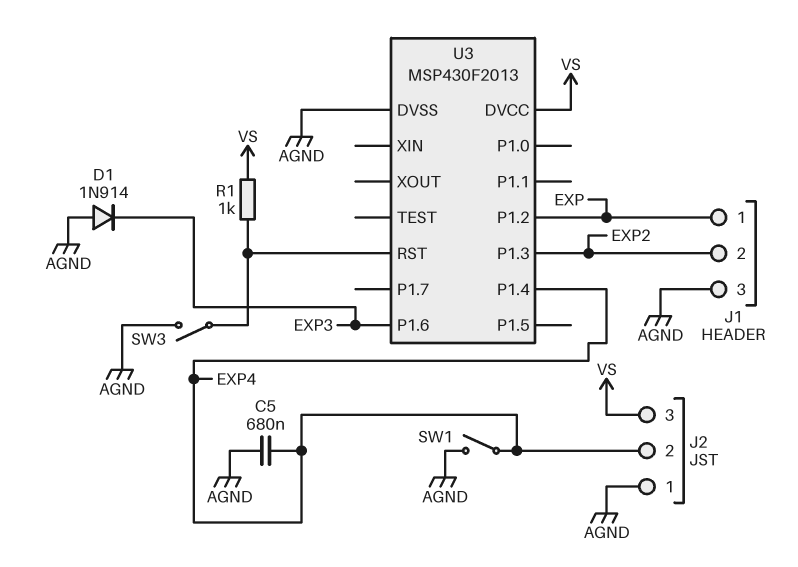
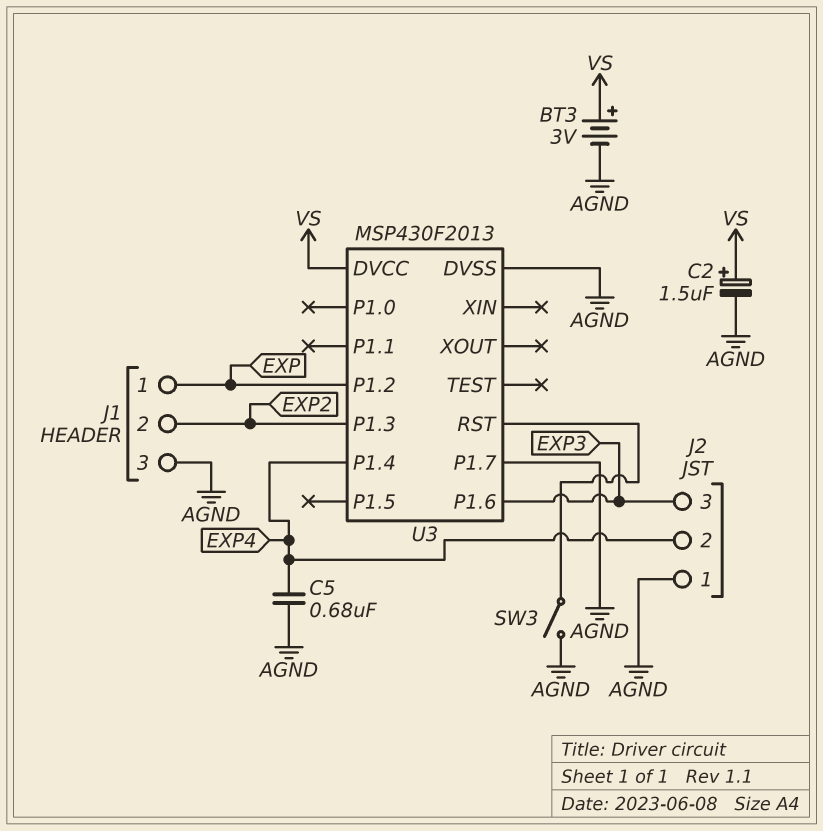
BT3: none -> 3V (plus VS, minus AGND)
C2: none -> 1.5uF (plus VS, minus AGND)
D1: diode 1N914 (A AGND, K EXP3) -> none
J2 pin 3: VS -> EXP3
R1: 1k (U3/RST, VS) -> none
SW1: switch (AGND, EXP4) -> none
U3 pin P1.7: none -> AGND

